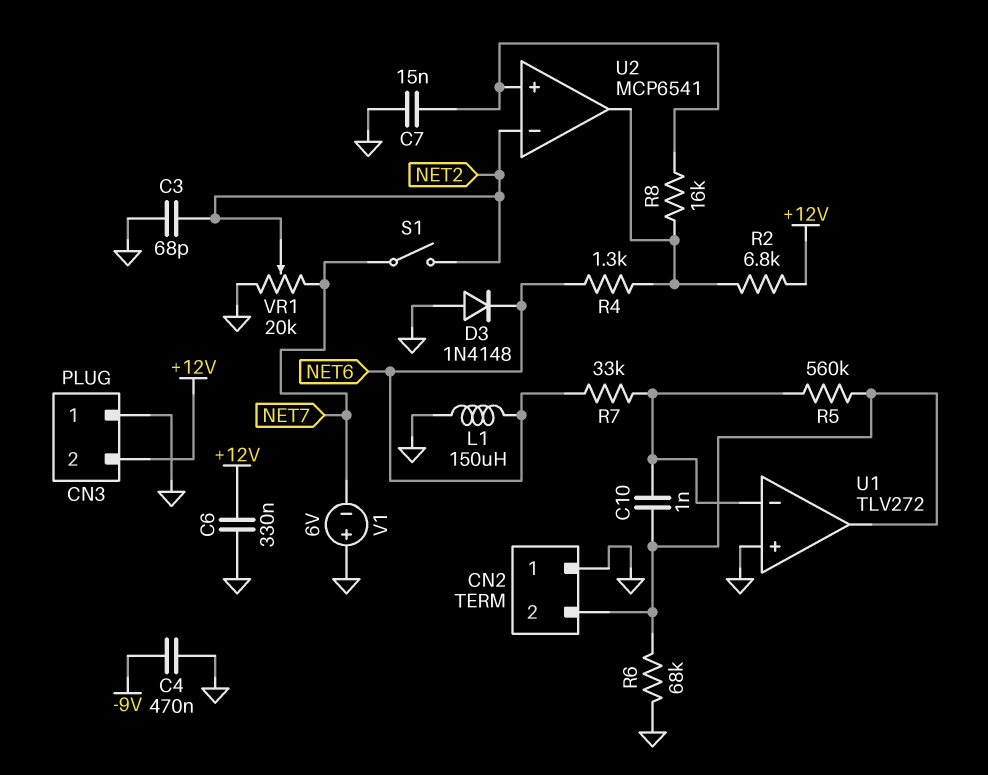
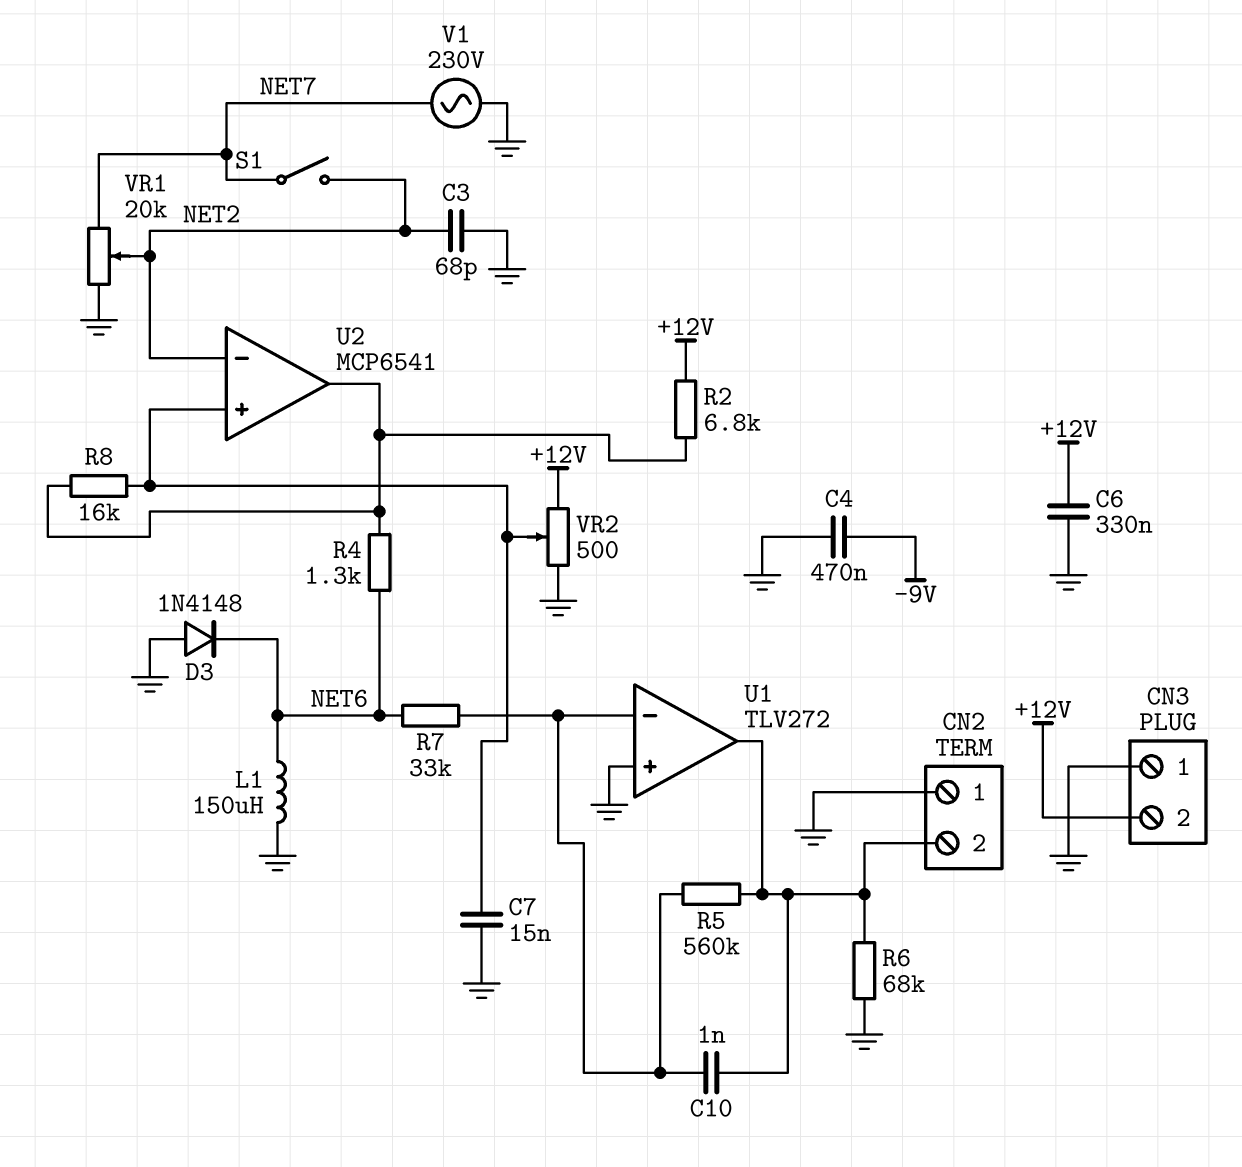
V1: 6V (plus GND, minus NET7) -> AC 230V (GND, NET7)
VR2: none -> 500 (+12V, GND, wiper U2/in+)

